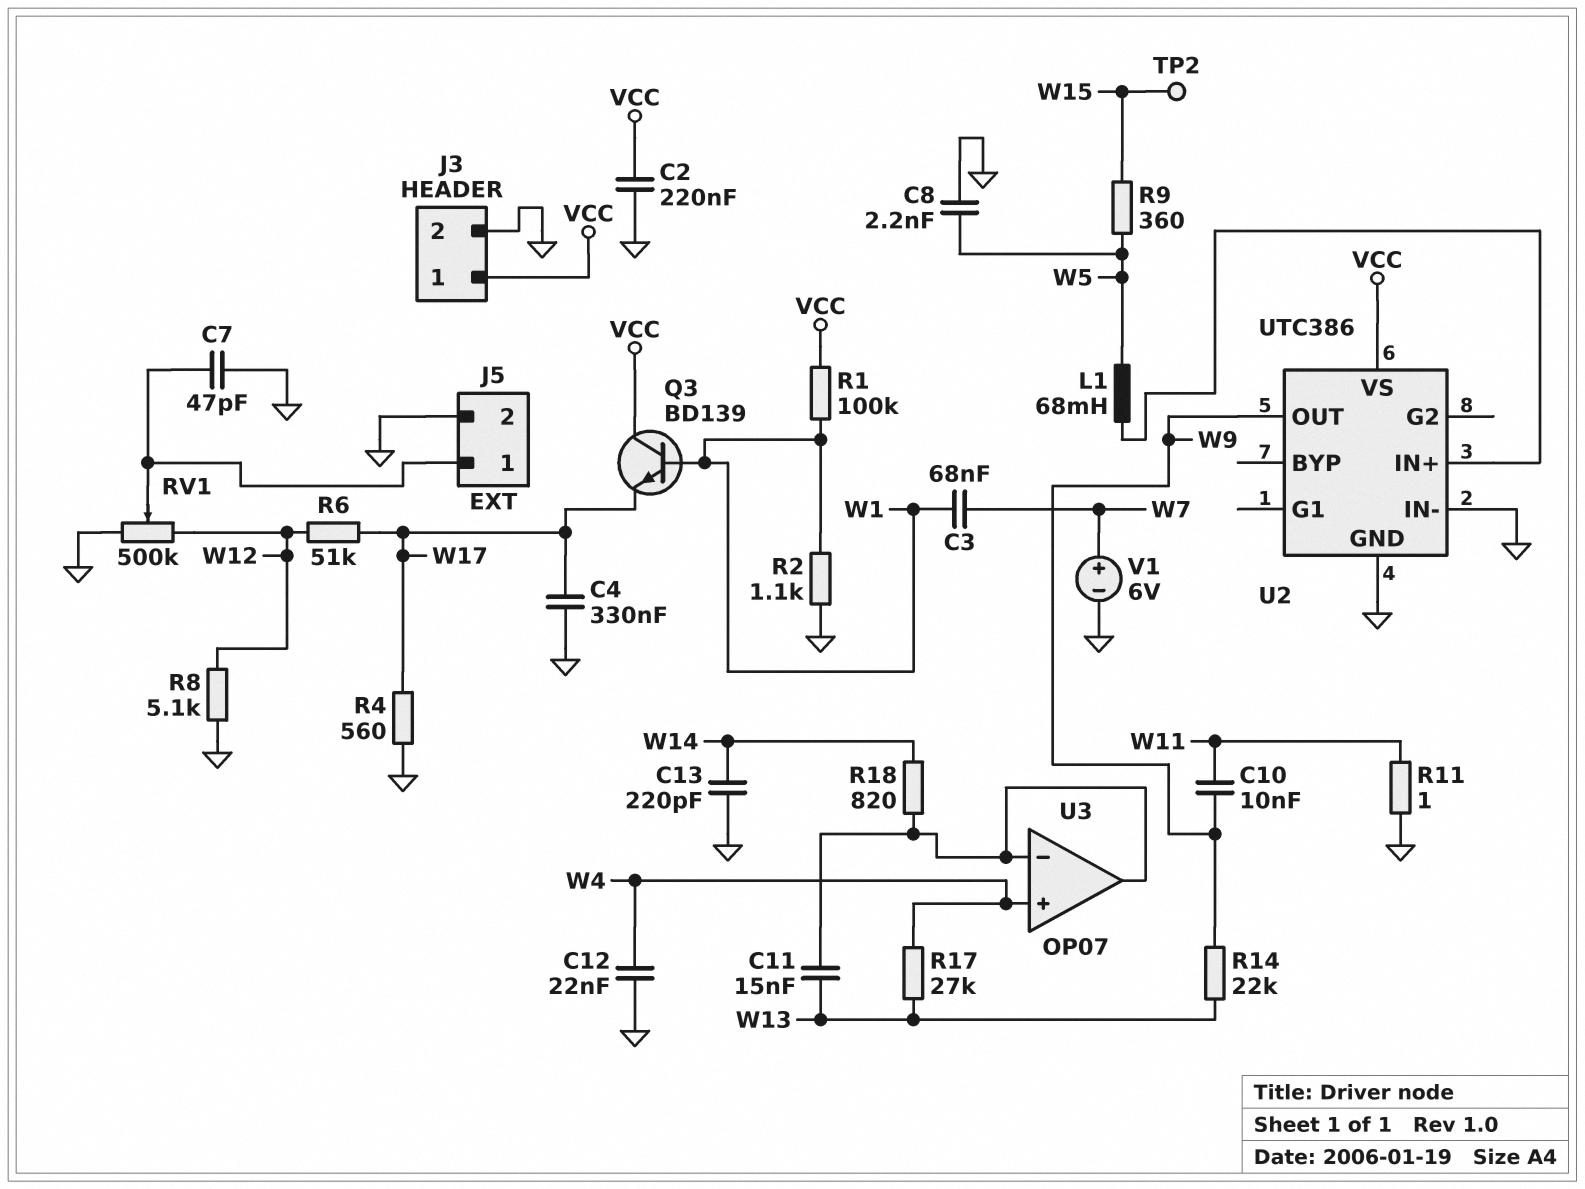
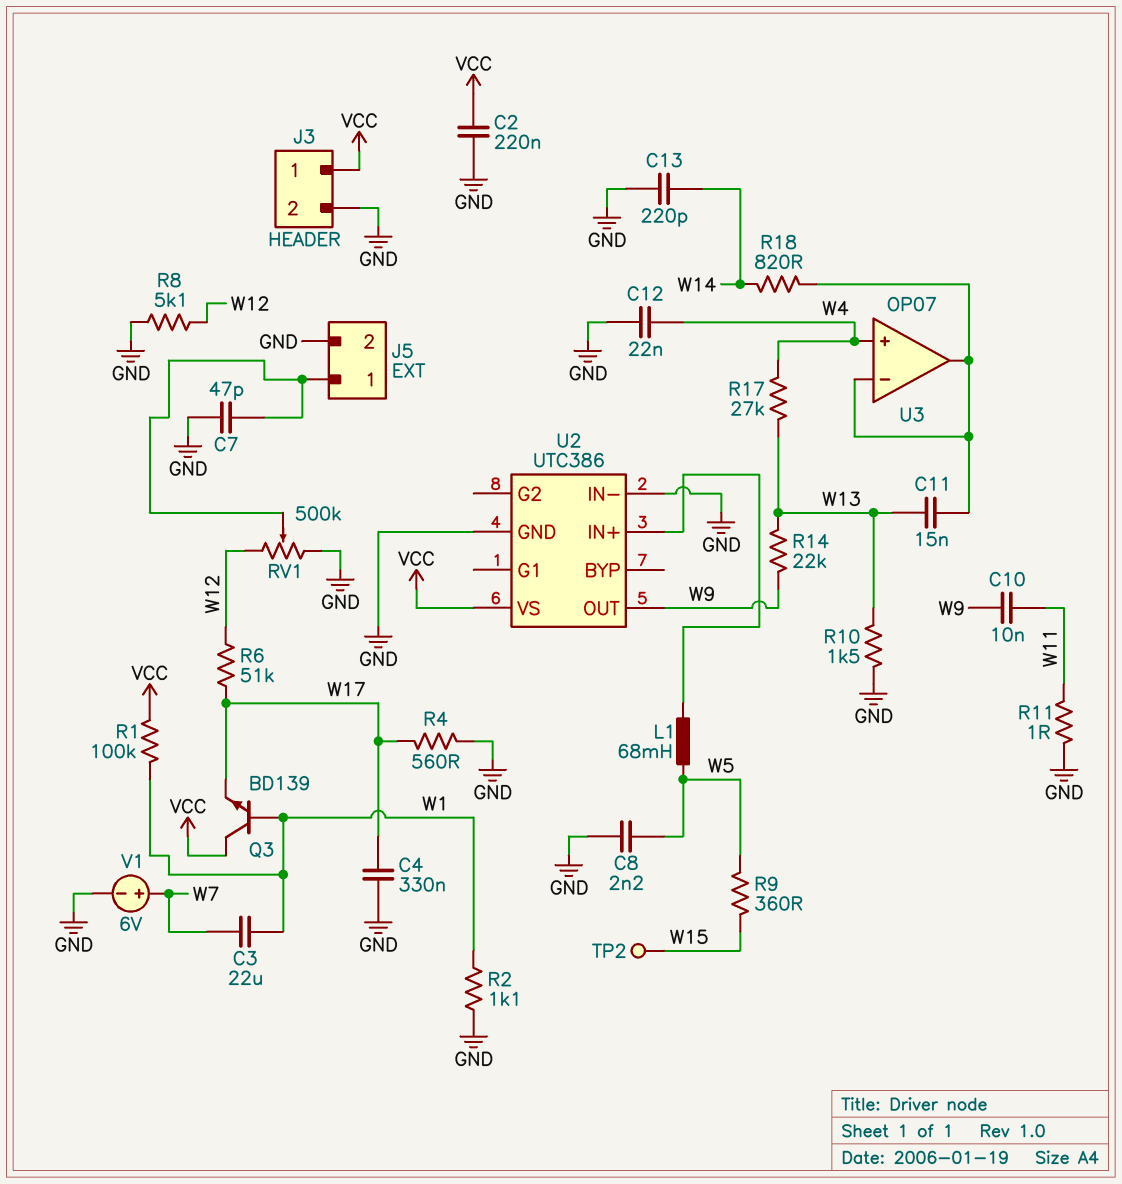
C3: 68nF (W1, W7) -> 22uF (W1, W7)
R10: none -> 1.5k (GND, W13)

